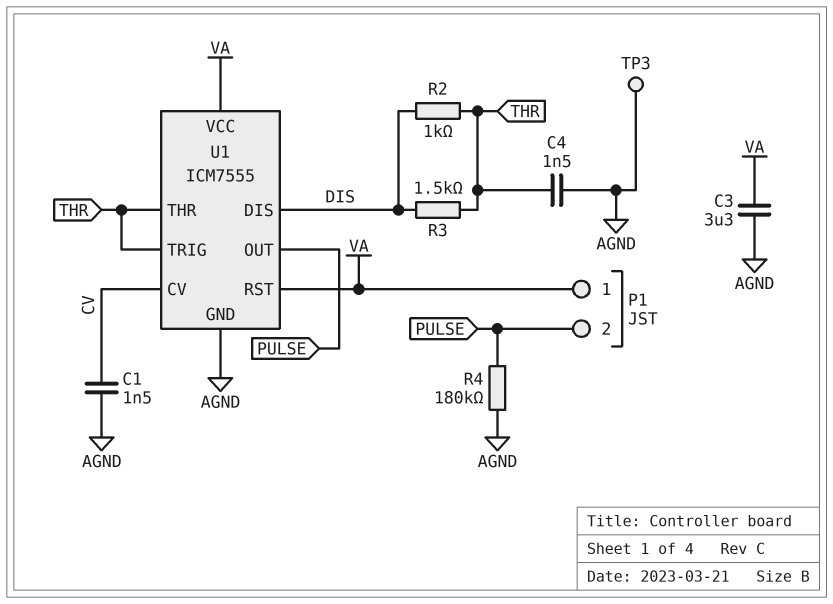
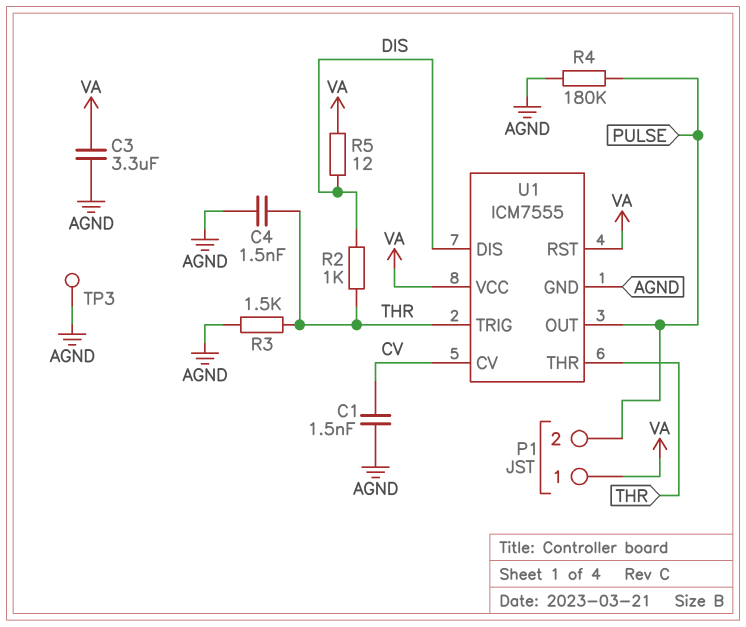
R3: 1.5k (DIS, THR) -> 1.5k (AGND, THR)
R5: none -> 12 (DIS, VA)

